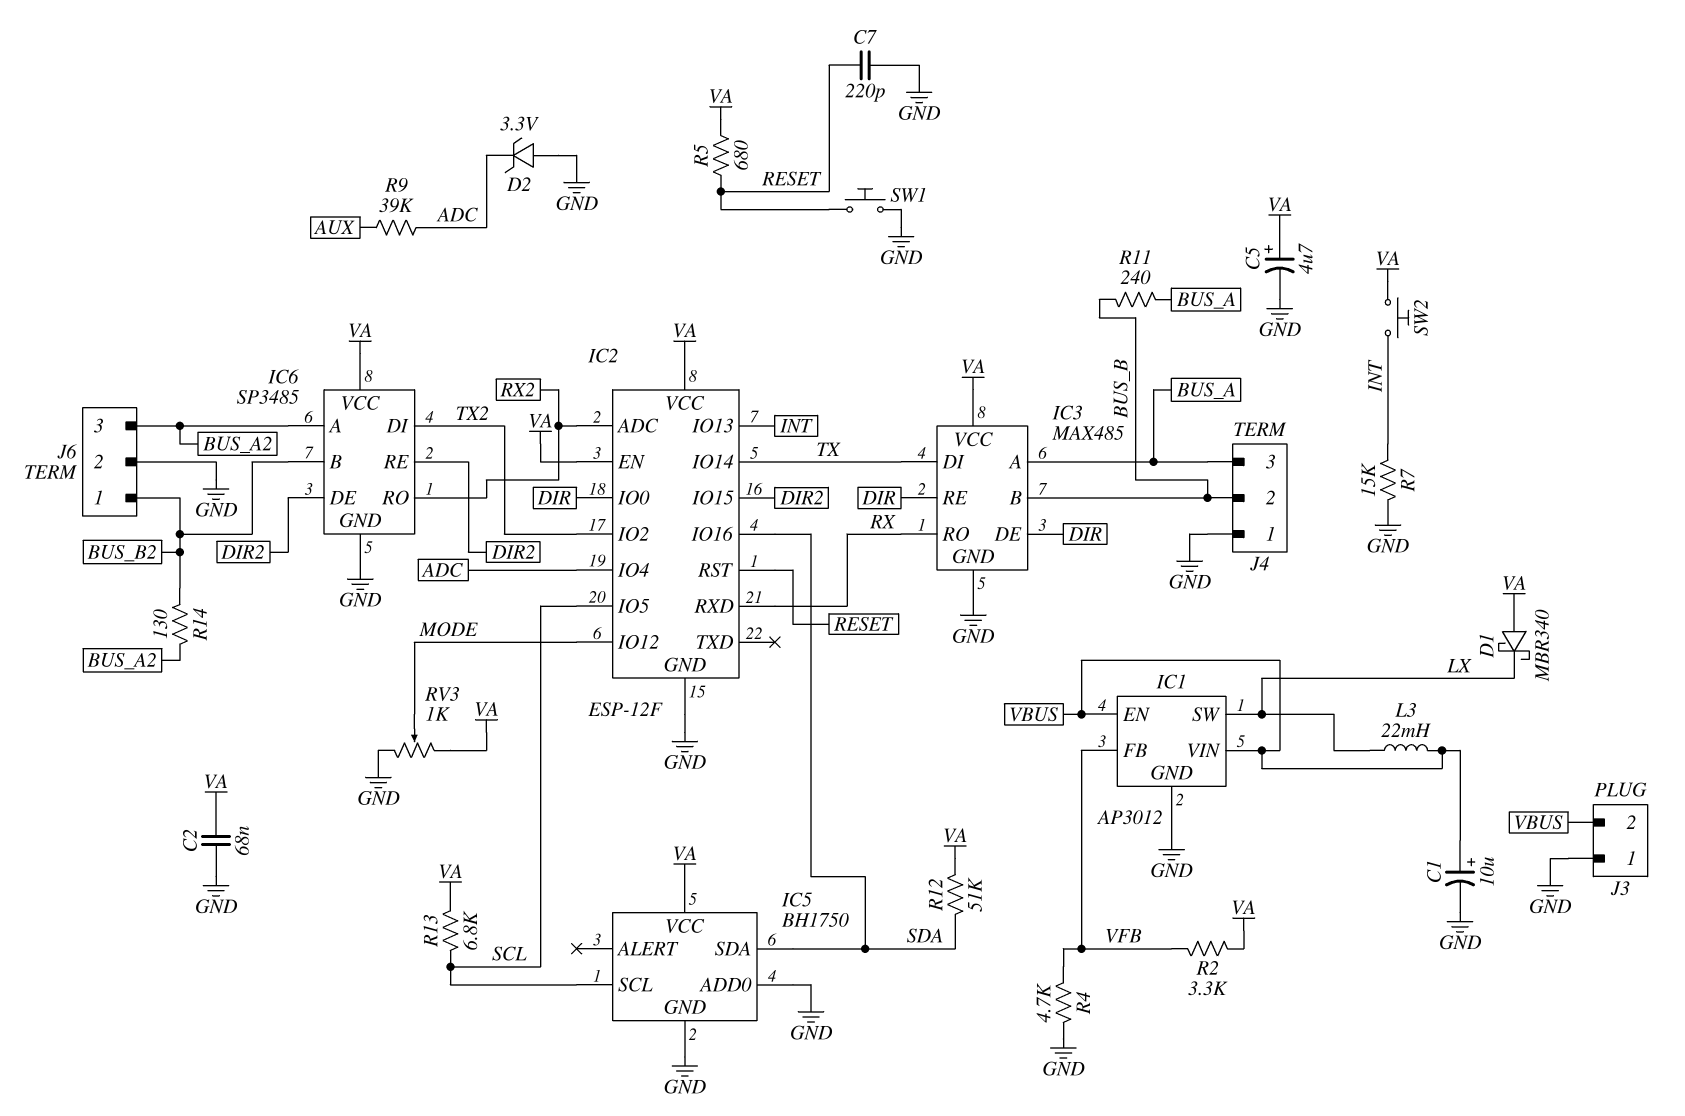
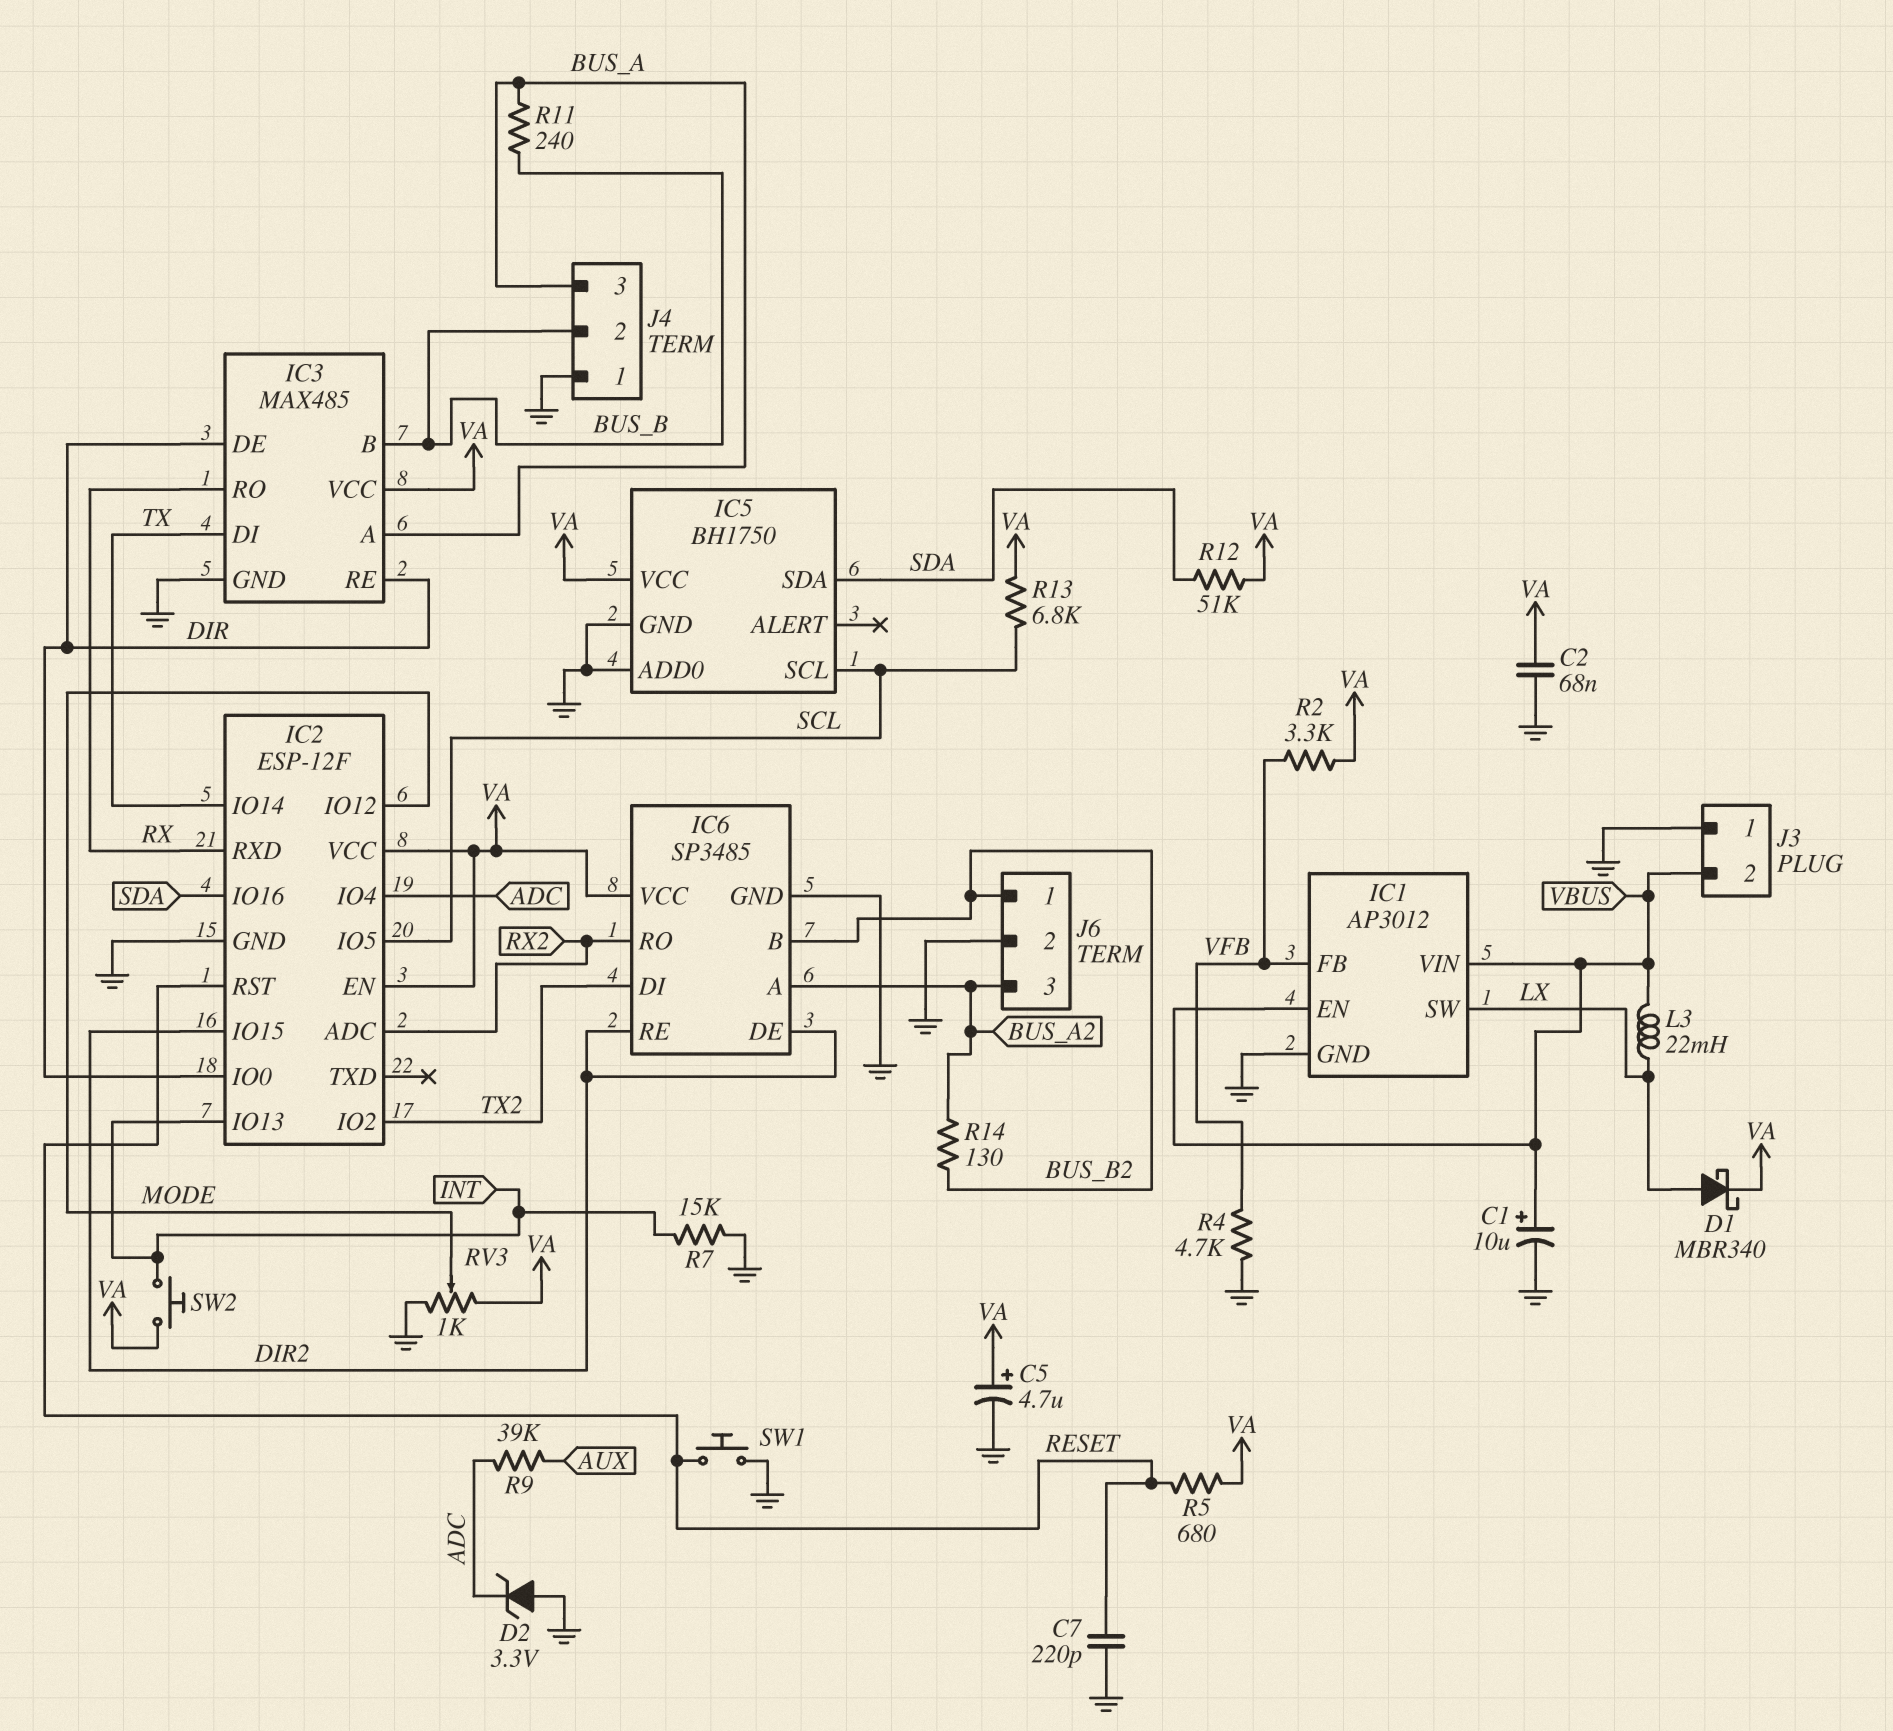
D1: schottky MBR340 (A VA, K LX) -> schottky MBR340 (A LX, K VA)

